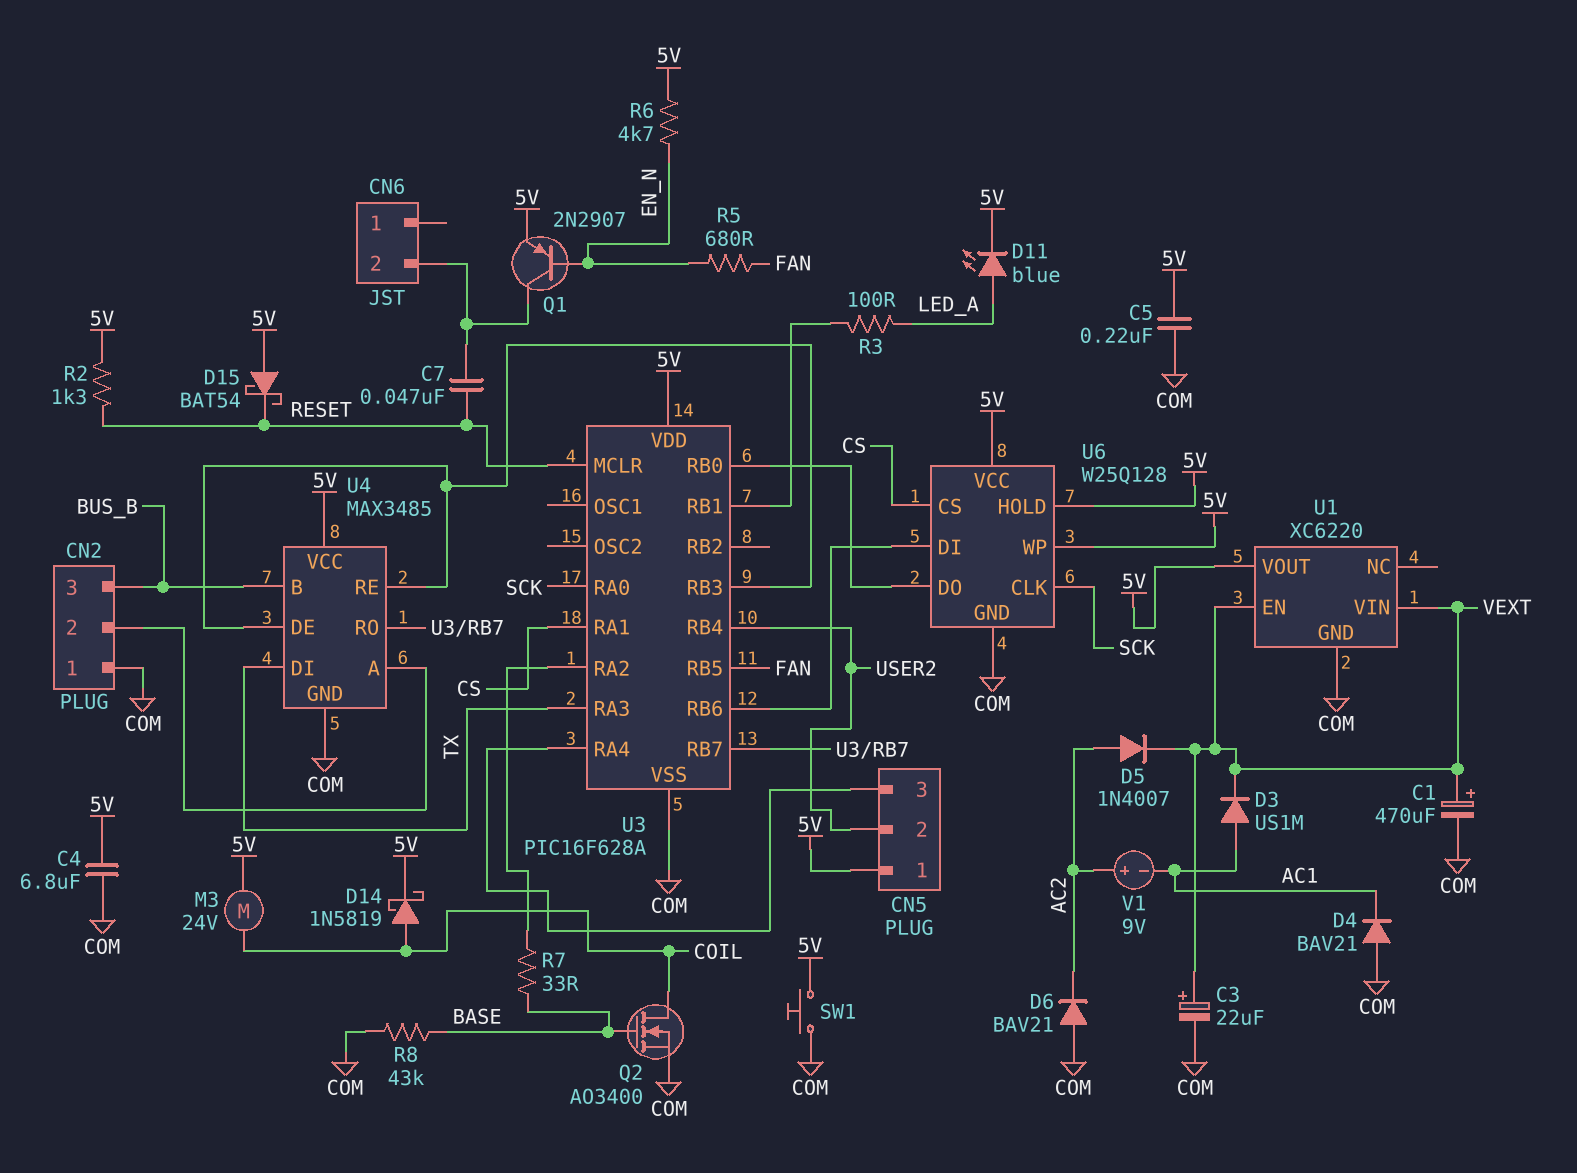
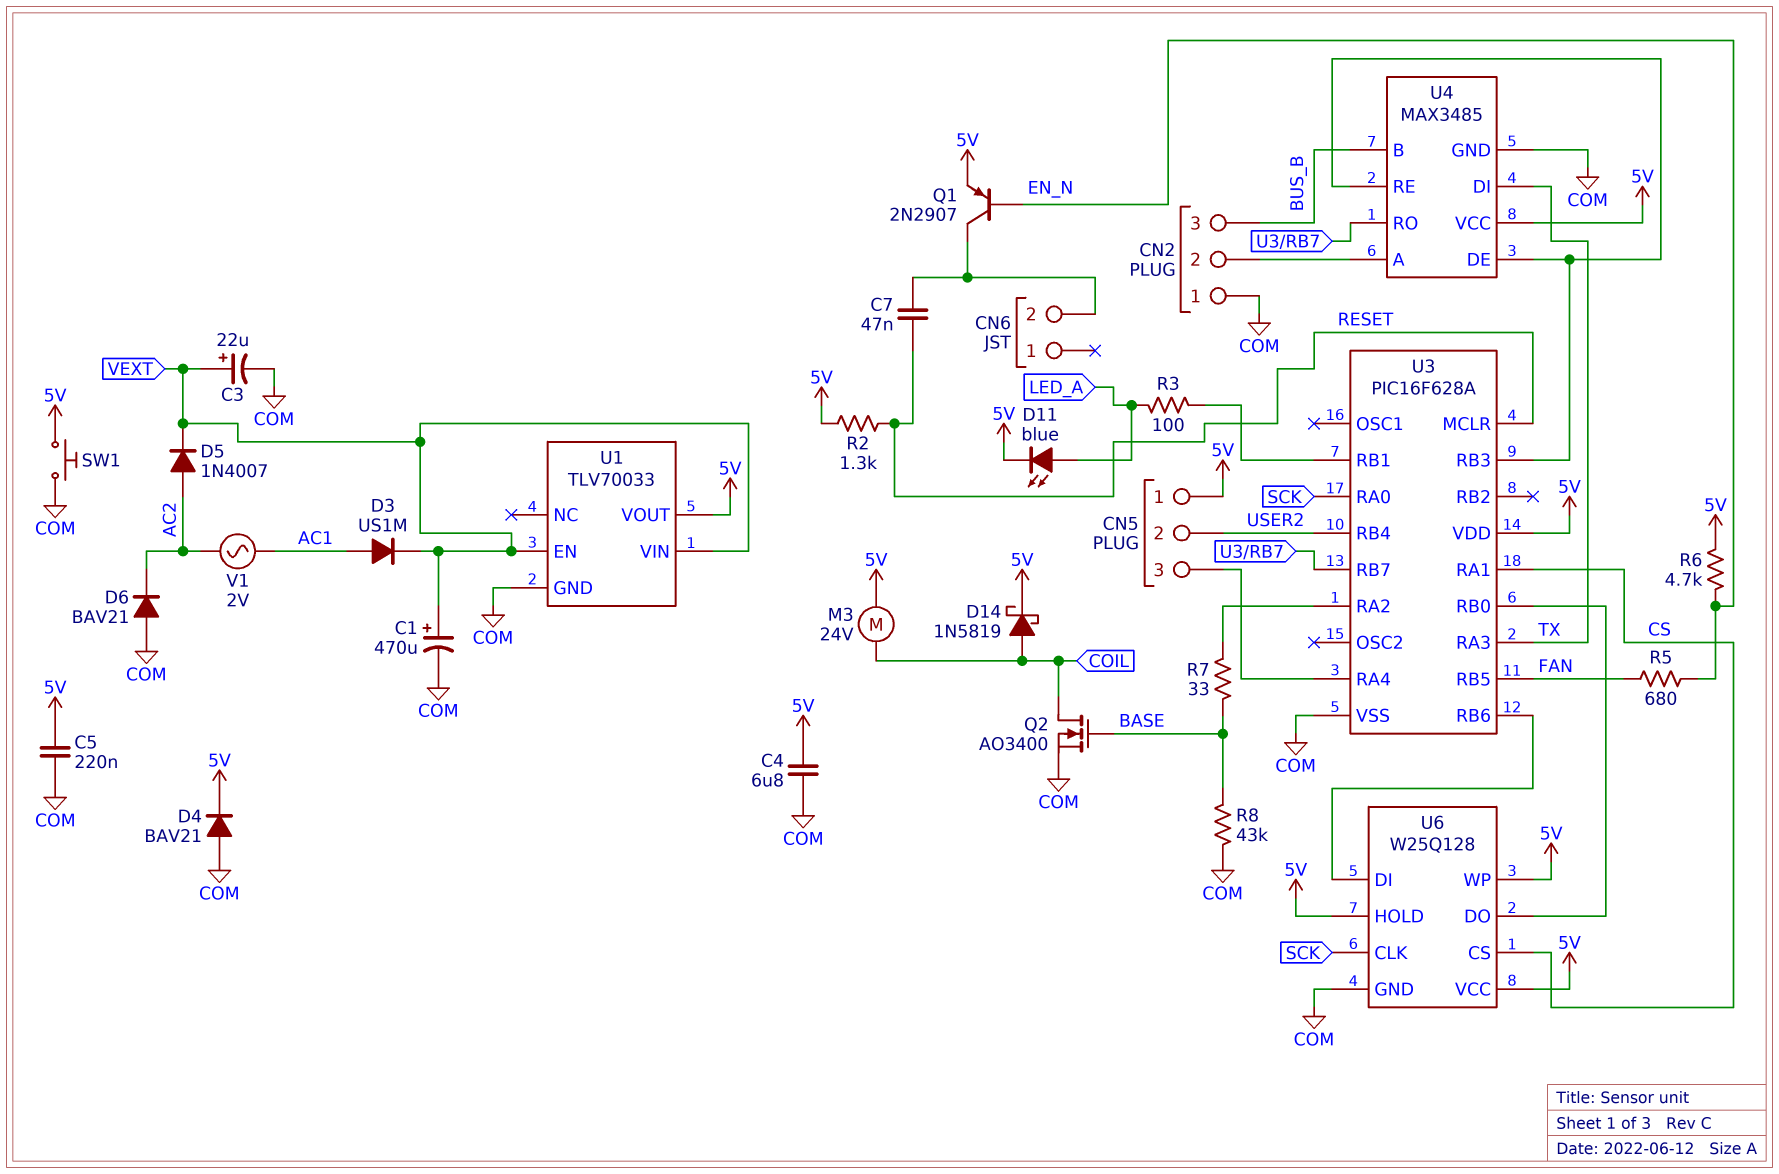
D4: diode BAV21 (A COM, K AC1) -> diode BAV21 (A COM, K 5V)
D15: schottky BAT54 (A 5V, K RESET) -> none
U1: XC6220 -> TLV70033
V1: 9V (plus AC2, minus AC1) -> AC 2V (AC1, AC2)

